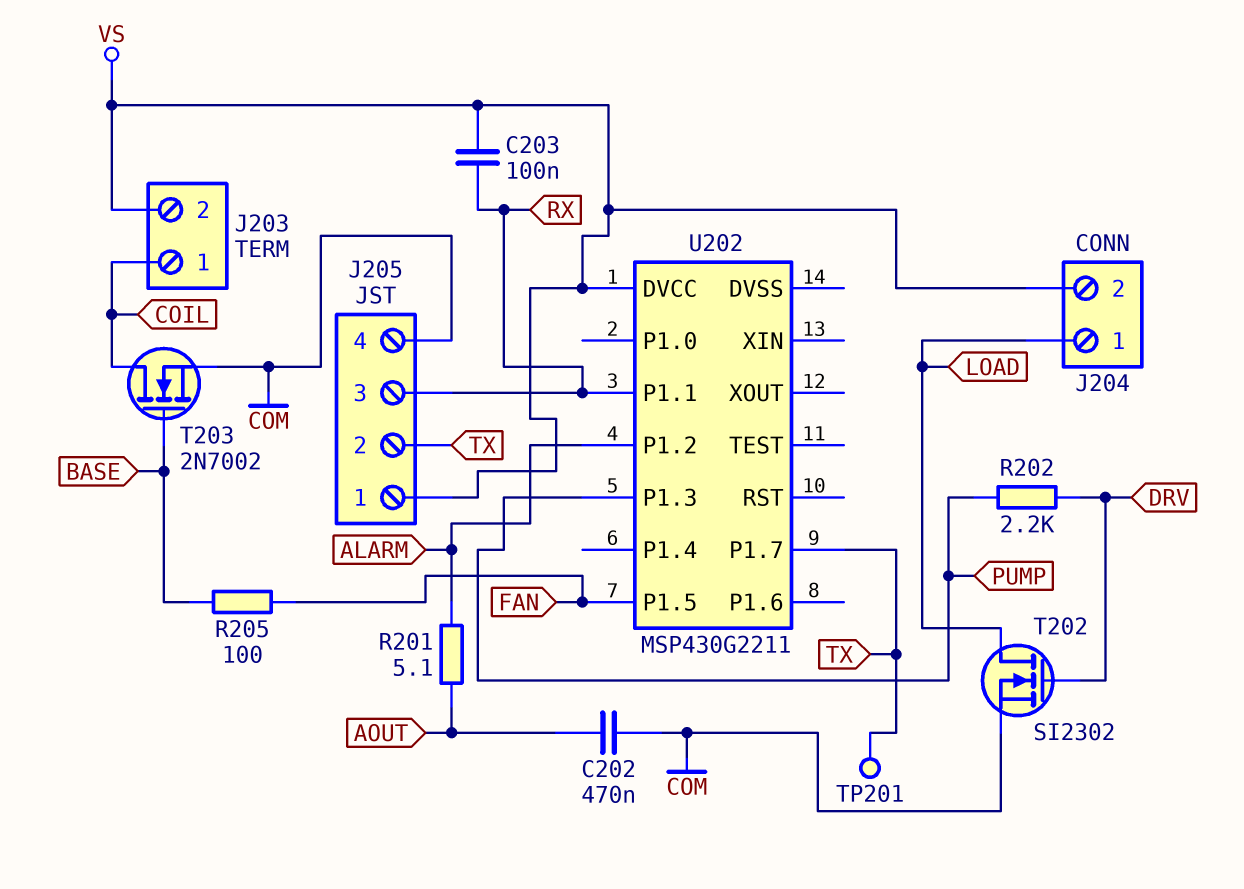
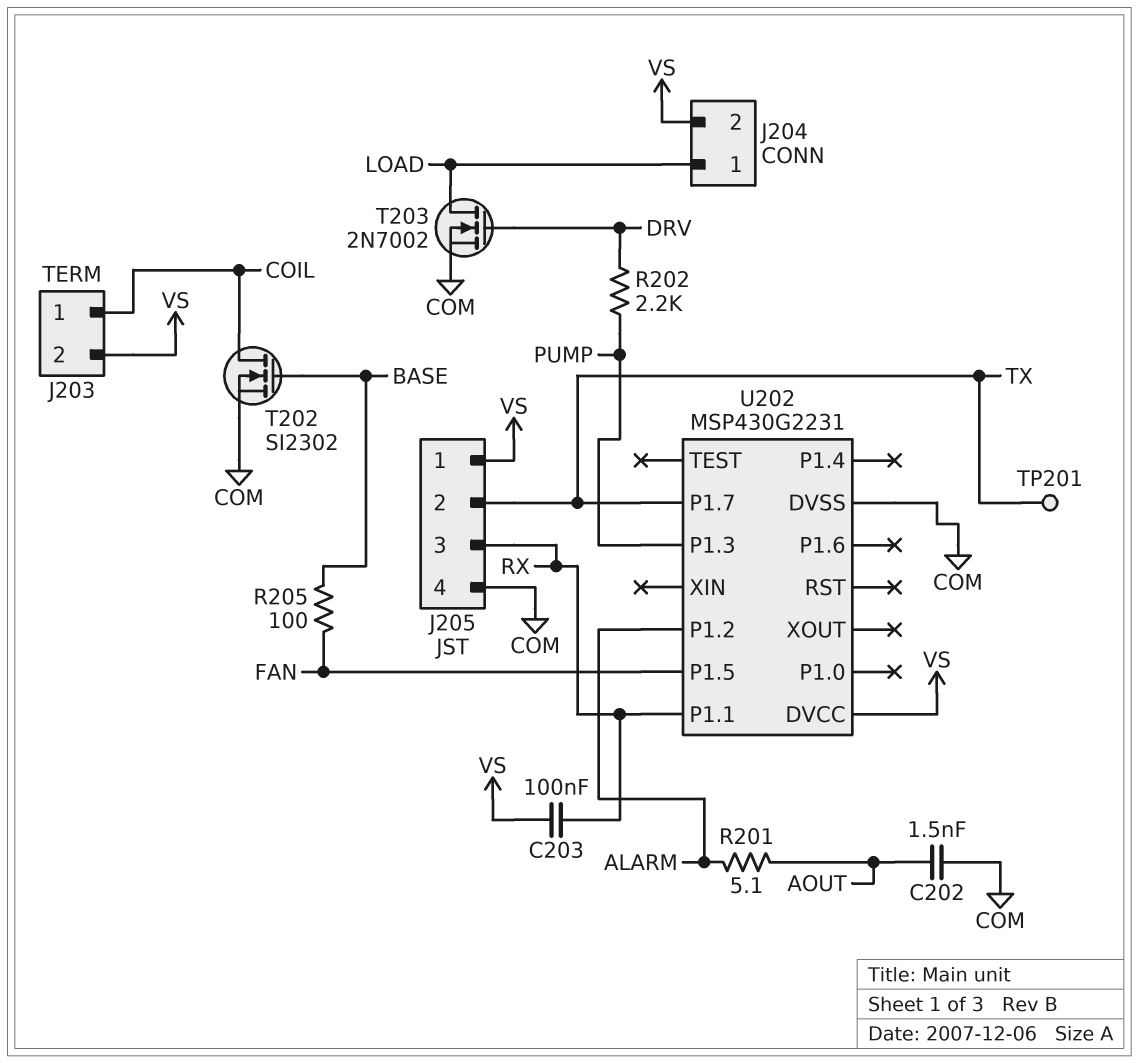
C202: 470nF (AOUT, COM) -> 1.5nF (AOUT, COM)
T202: NMOS SI2302 (G DRV, D LOAD, S COM) -> NMOS SI2302 (G BASE, D COIL, S COM)
T203: NMOS 2N7002 (G BASE, D COIL, S COM) -> NMOS 2N7002 (G DRV, D LOAD, S COM)
U202: MSP430G2211 -> MSP430G2231
U202 pin DVSS: none -> COM

